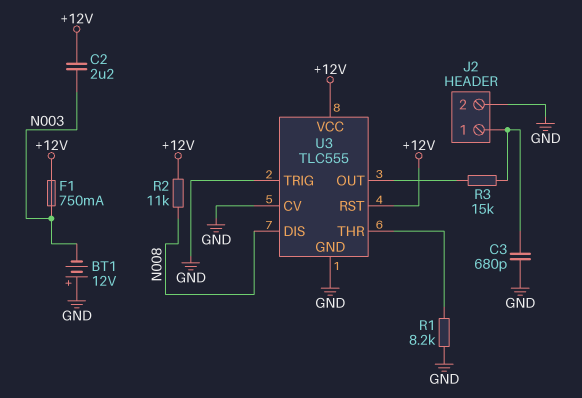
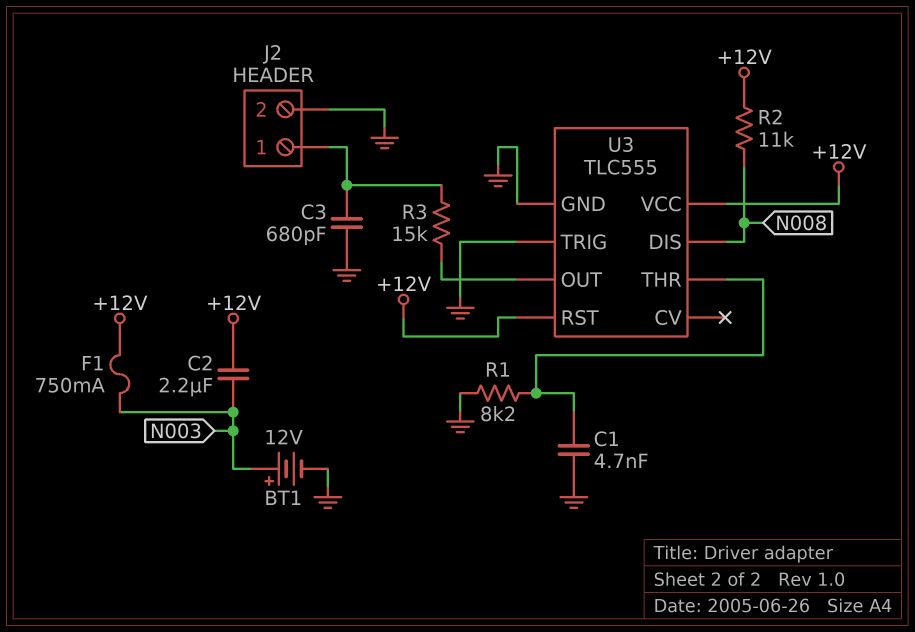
BT1: 12V (plus GND, minus N003) -> 12V (plus N003, minus GND)
C1: none -> 4.7nF (GND, U3/THR)
U3 pin CV: GND -> none

